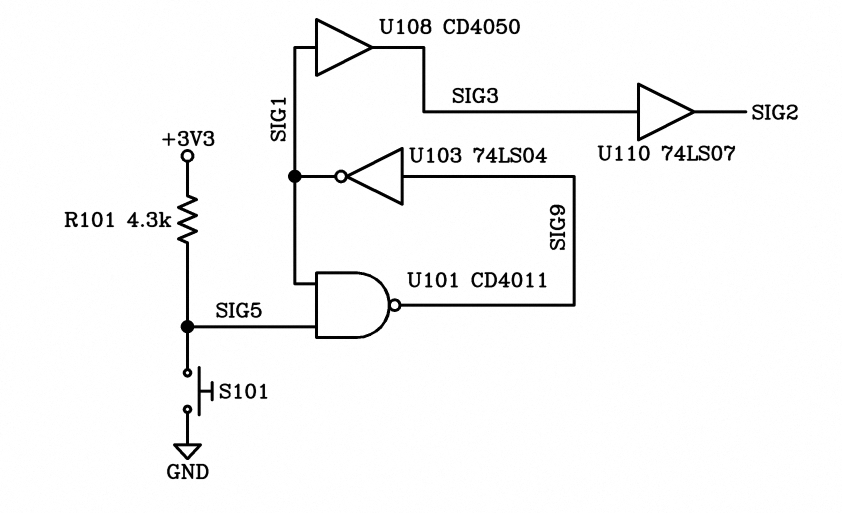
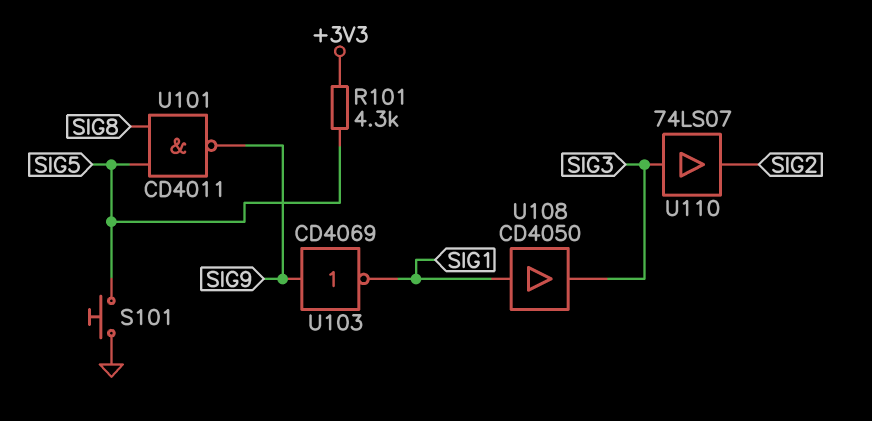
U101: NAND CD4011 (in SIG1, in SIG5, out SIG9) -> NAND CD4011 (in SIG5, in SIG8, out SIG9)
U103: NOT 74LS04 (in SIG9, out SIG1) -> NOT CD4069 (in SIG9, out SIG1)

